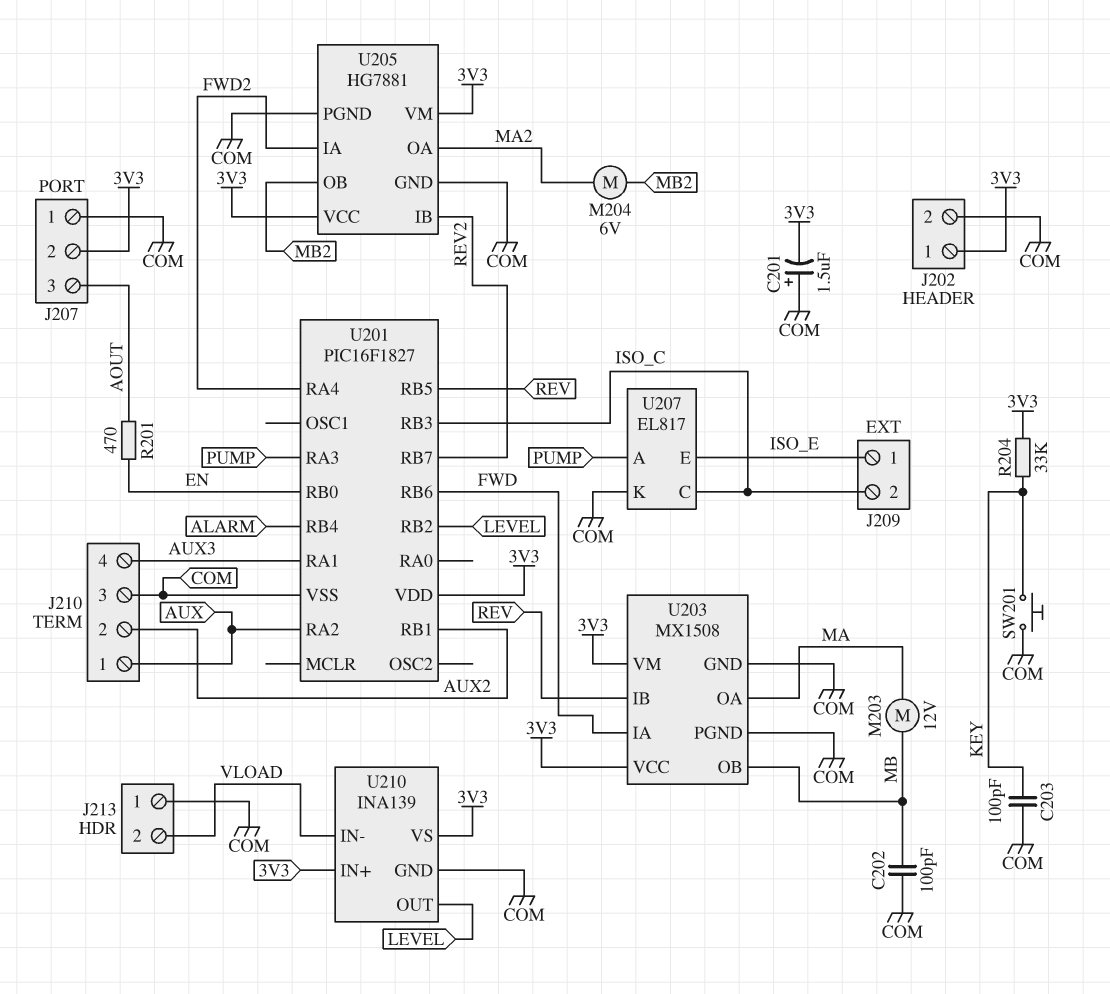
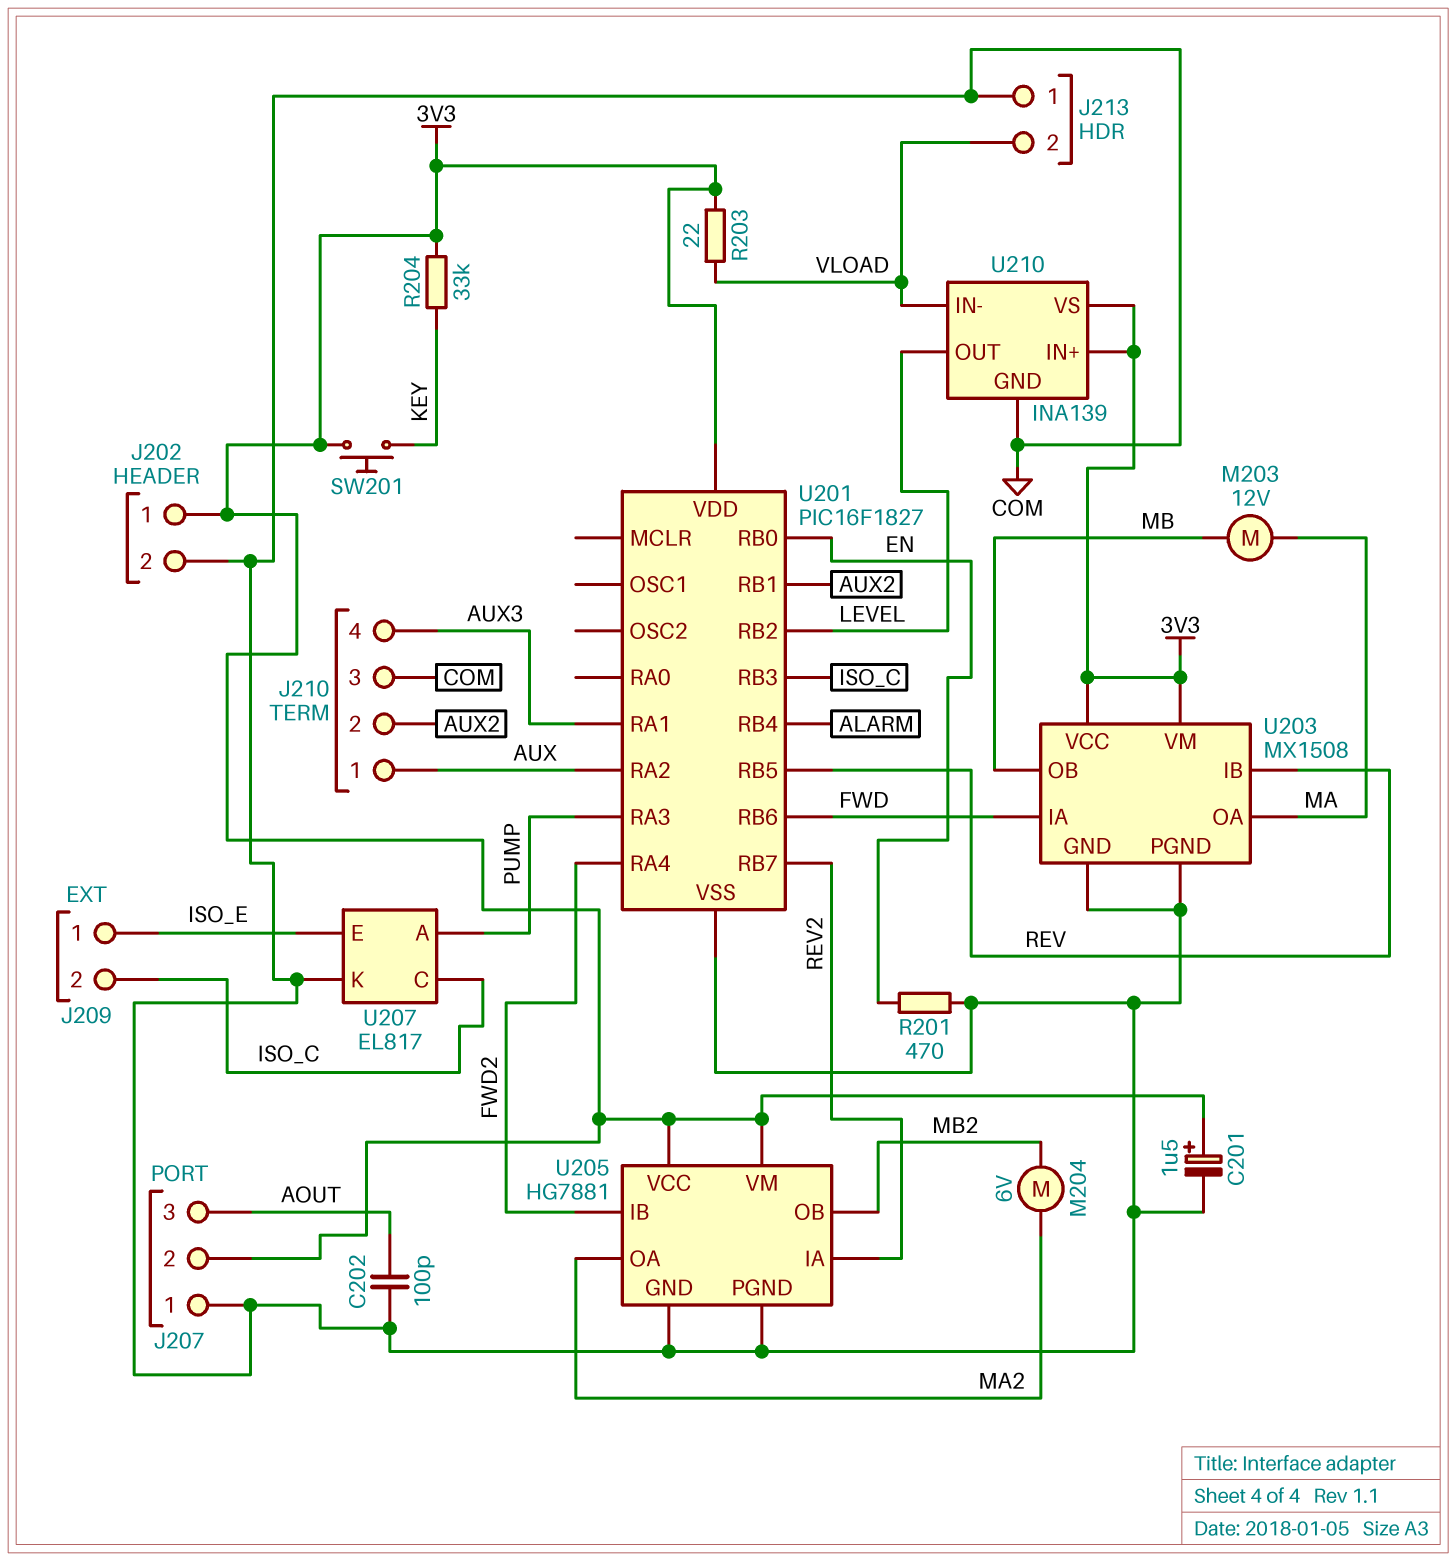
C201: 1.5uF (plus COM, minus 3V3) -> 1.5uF (plus 3V3, minus COM)
C202: 100pF (COM, MB) -> 100pF (AOUT, COM)
C203: 100pF (COM, KEY) -> none
R201: 470 (AOUT, EN) -> 470 (COM, EN)
R203: none -> 22 (3V3, VLOAD)
SW201: button (COM, KEY) -> button (3V3, KEY)
U205 pin IA: FWD2 -> REV2
U205 pin IB: REV2 -> FWD2

